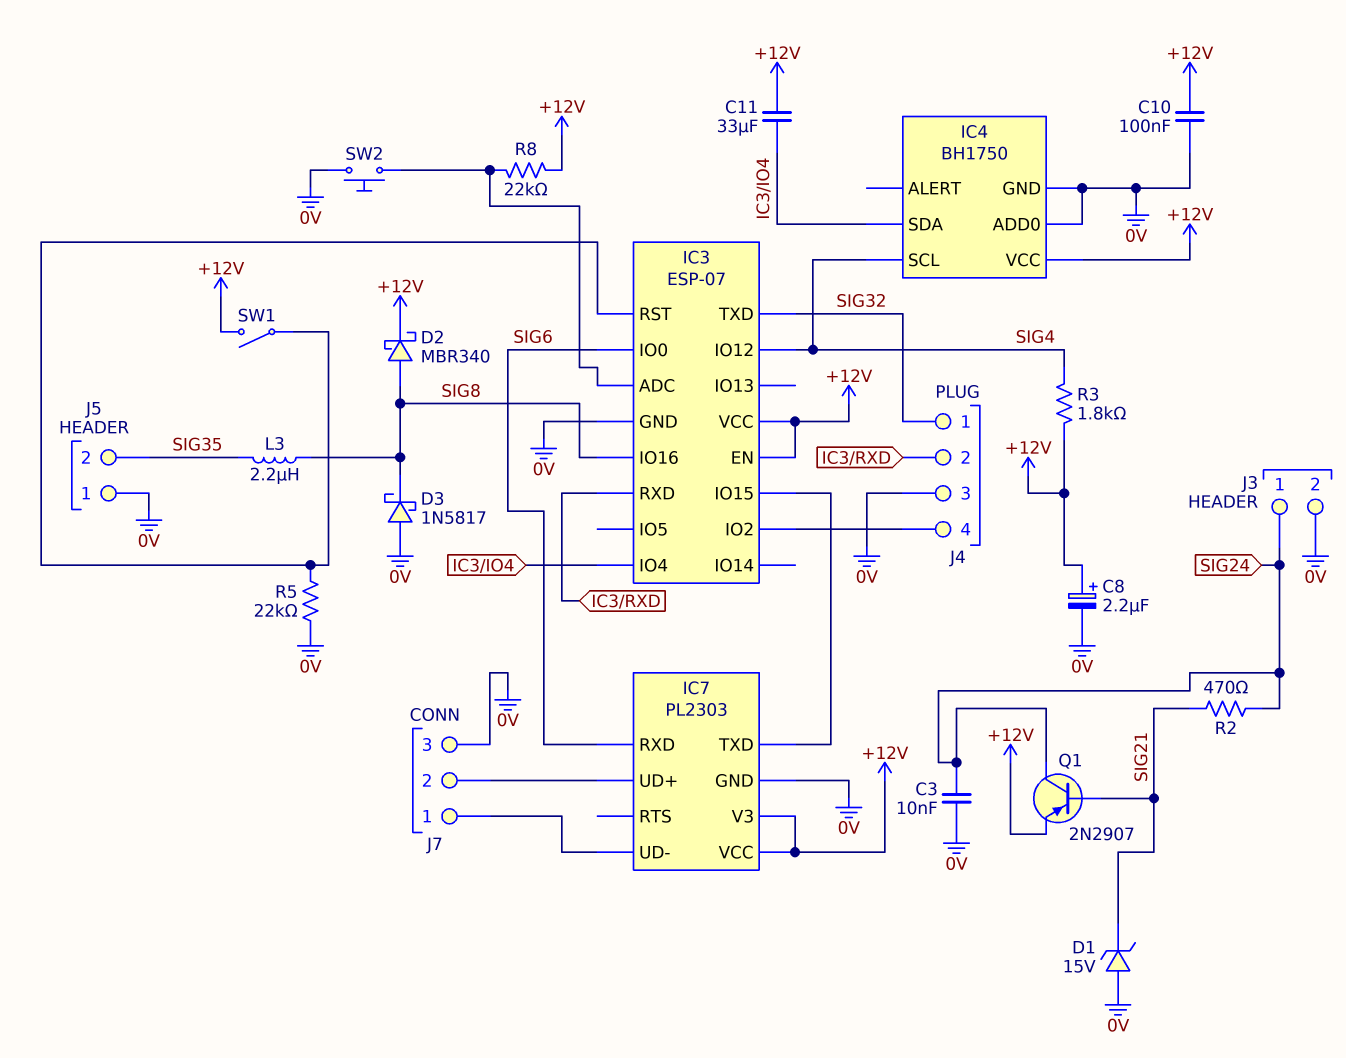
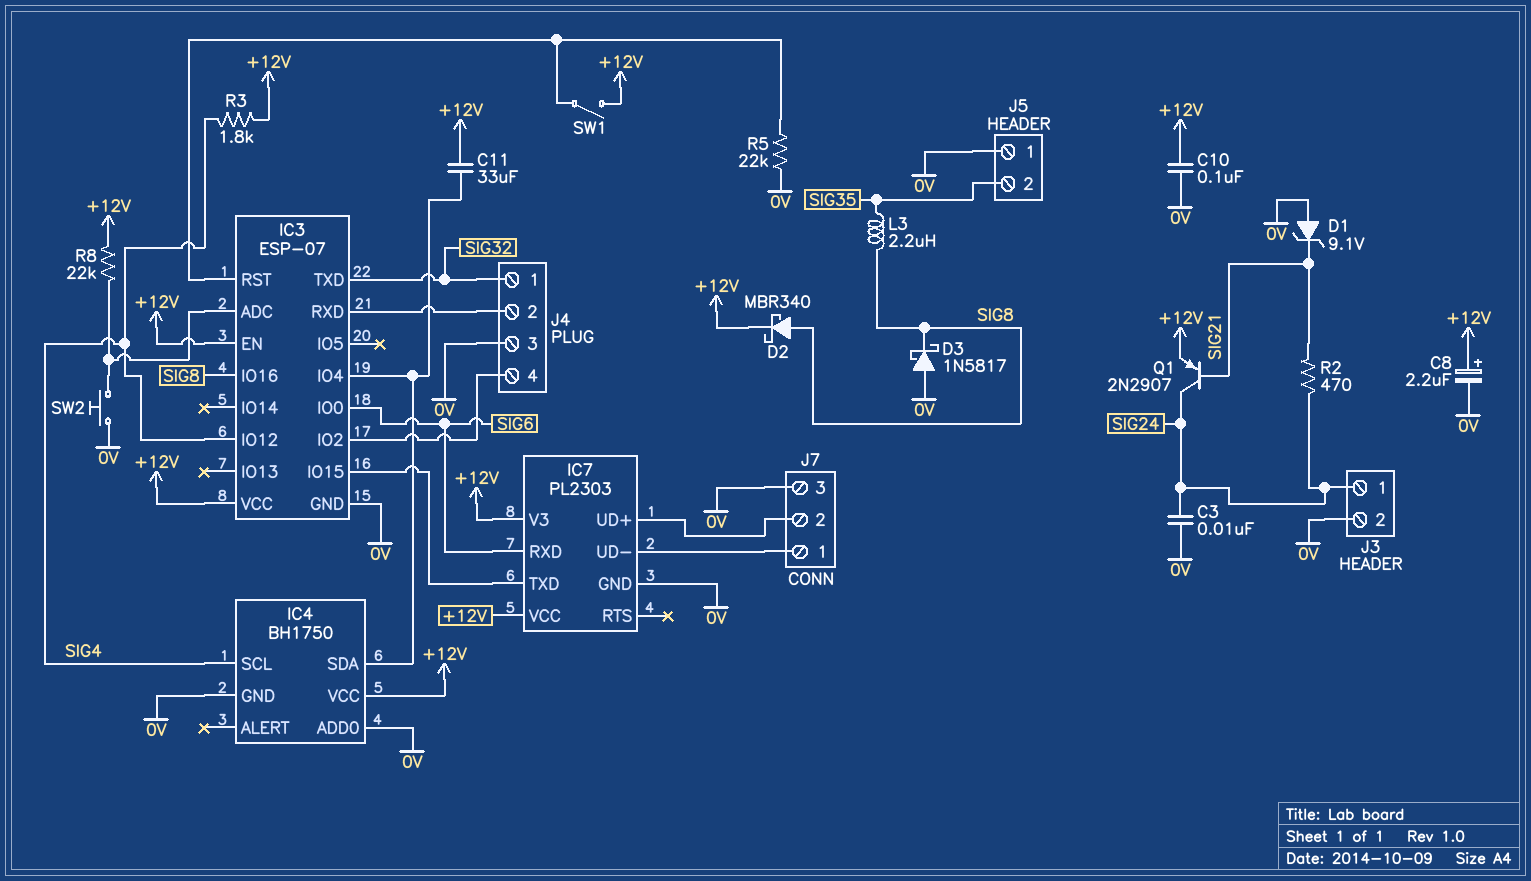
D1: zener 15V (A 0V, K SIG21) -> zener 9.1V (A 0V, K SIG21)

